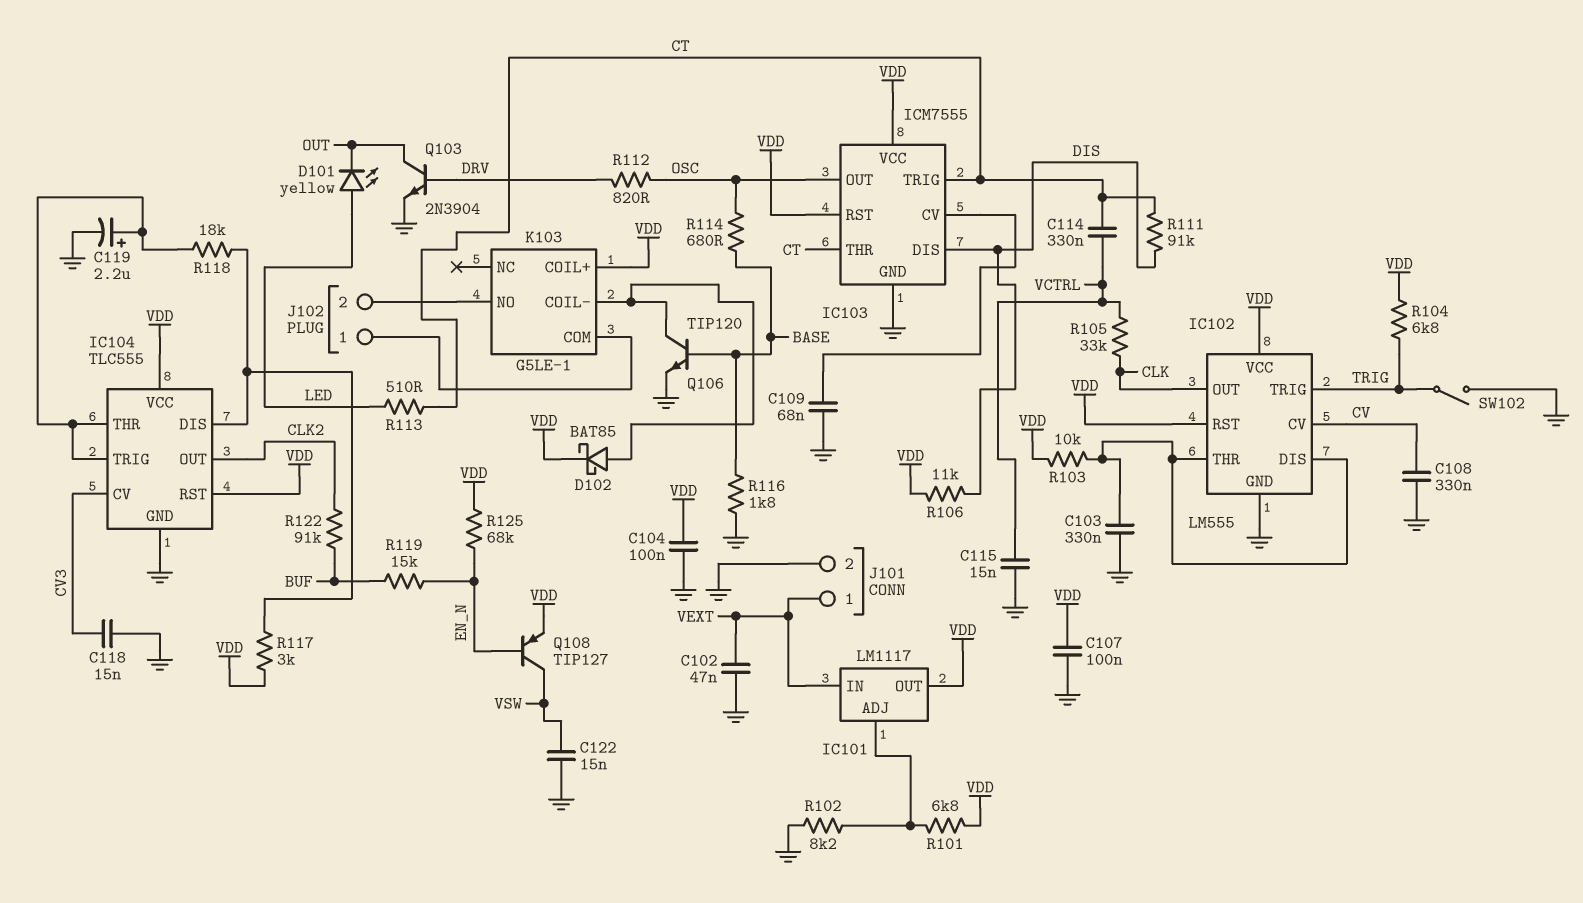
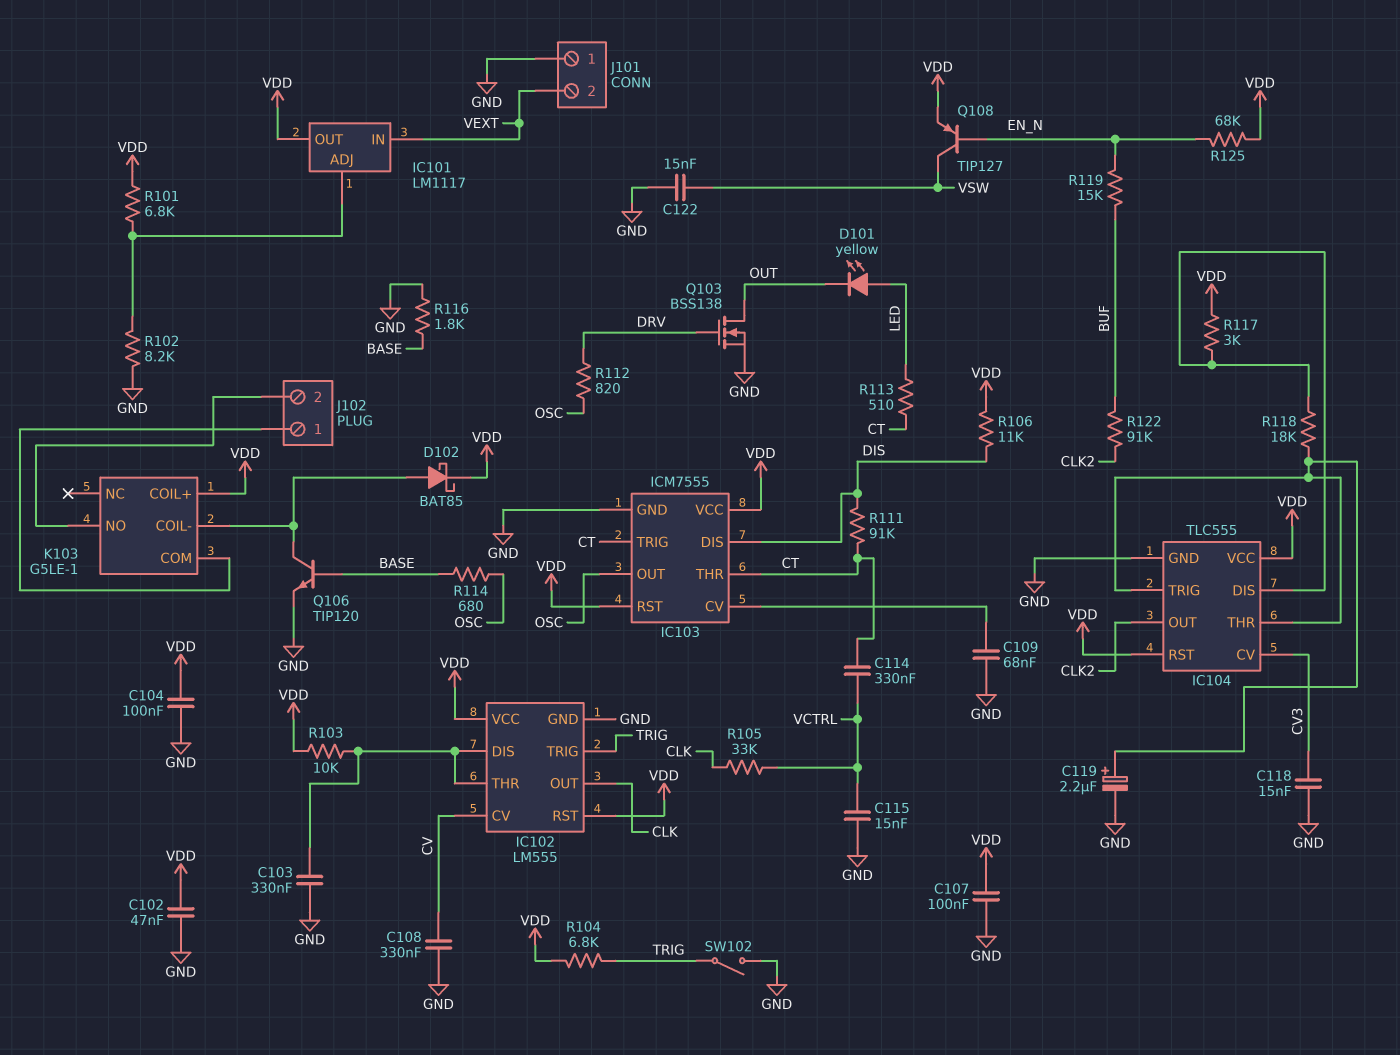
C102: 47nF (GND, VEXT) -> 47nF (GND, VDD)
J101 pin 1: VEXT -> GND
J101 pin 2: GND -> VEXT
Q103: NPN 2N3904 (B DRV, C OUT, E GND) -> NMOS BSS138 (G DRV, D OUT, S GND)

